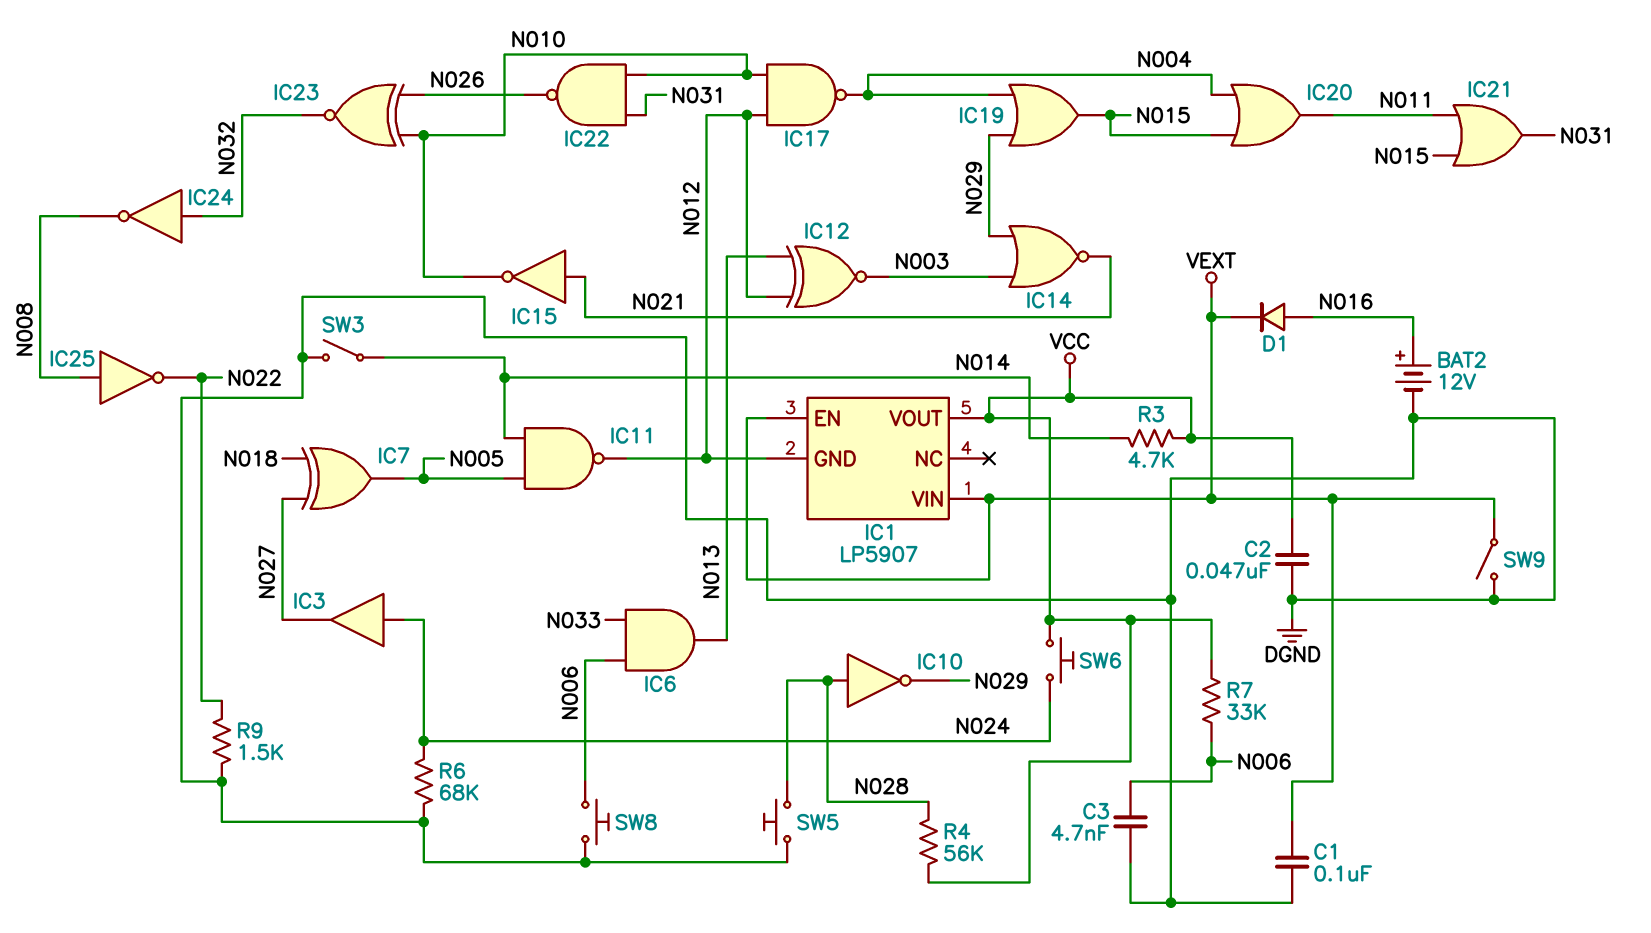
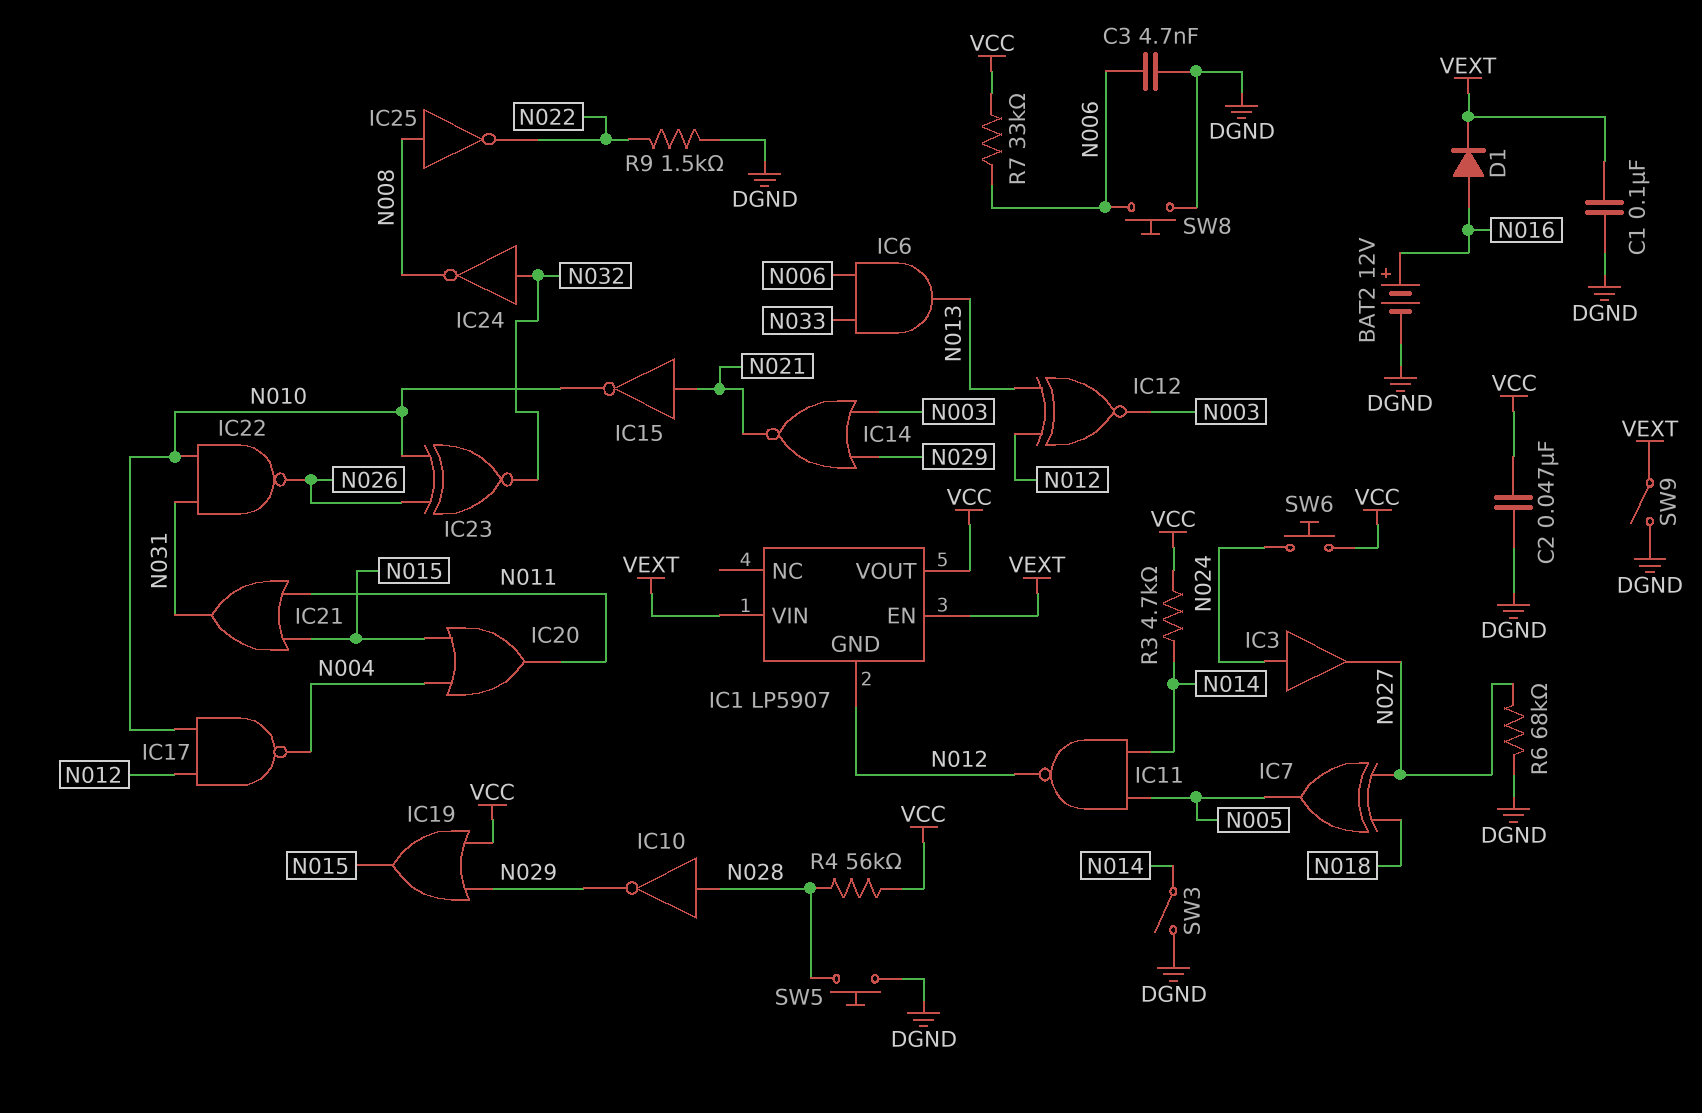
IC19: OR (in N004, in N029, out N015) -> OR (in N029, in VCC, out N015)
R6: 68k (DGND, N024) -> 68k (DGND, N027)

